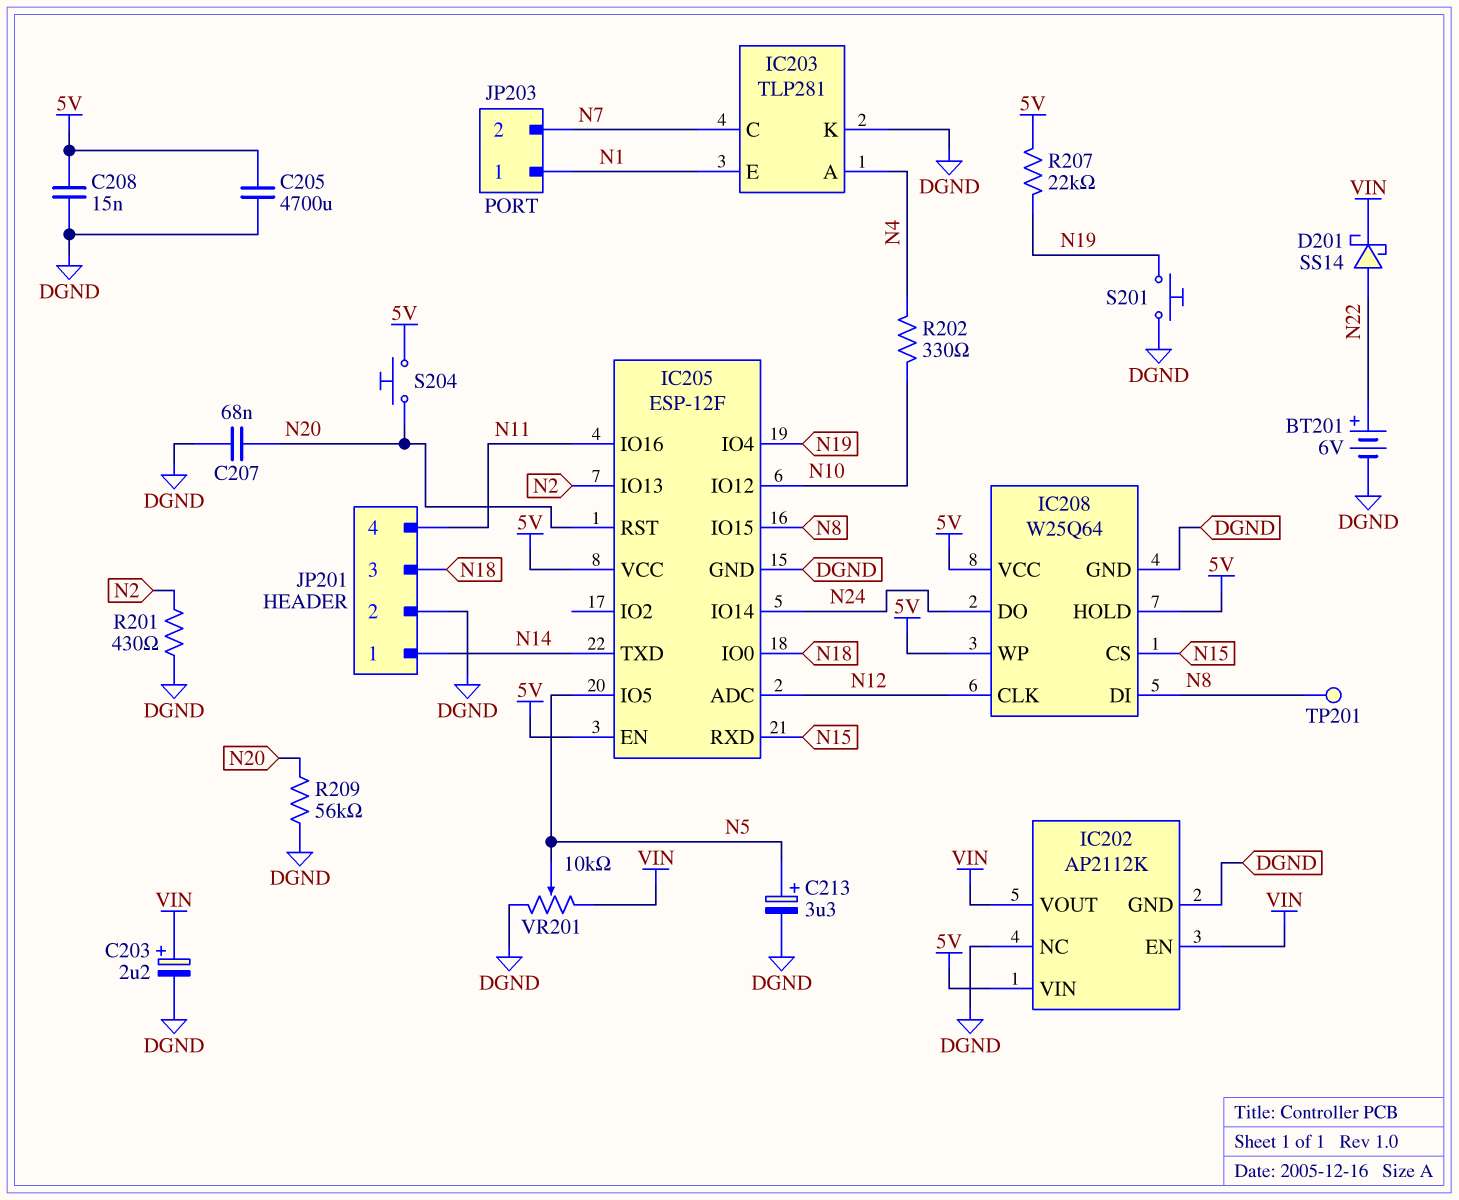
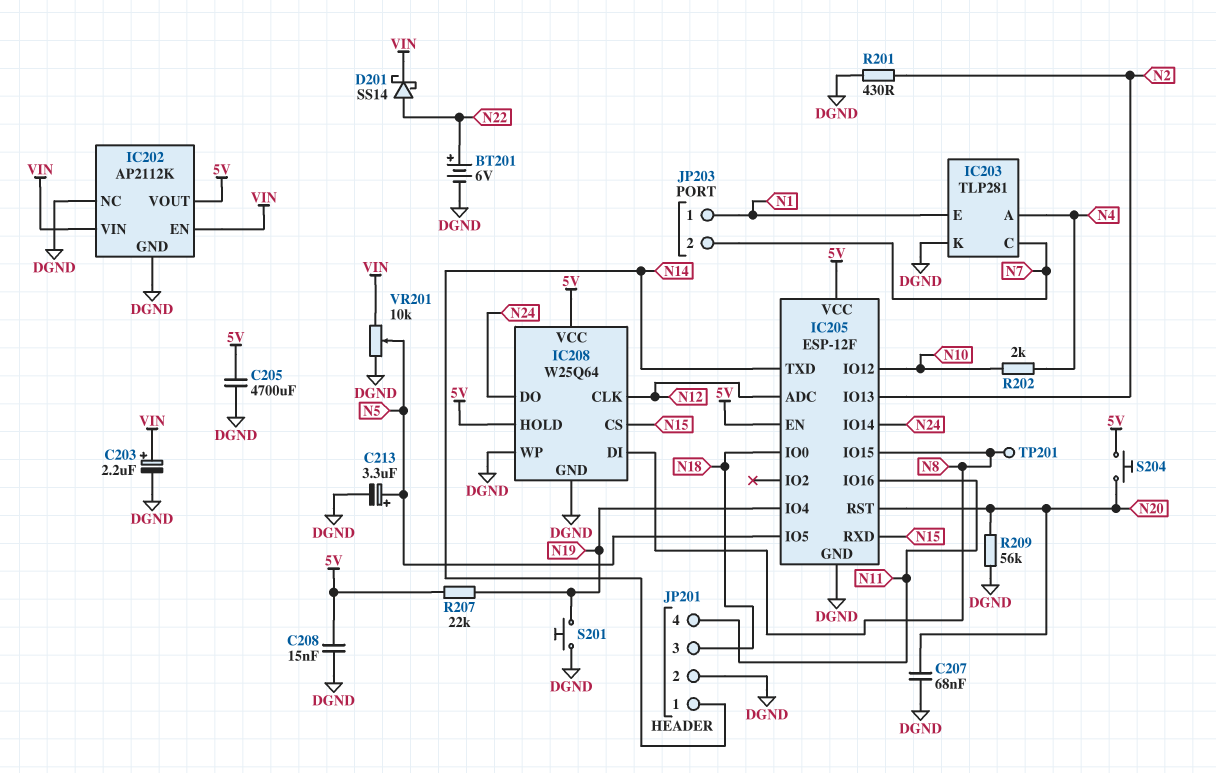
IC202 pin VIN: 5V -> VIN
IC202 pin VOUT: VIN -> 5V
IC208 pin WP: 5V -> DGND
R202: 330 (N4, N10) -> 2k (N4, N10)

